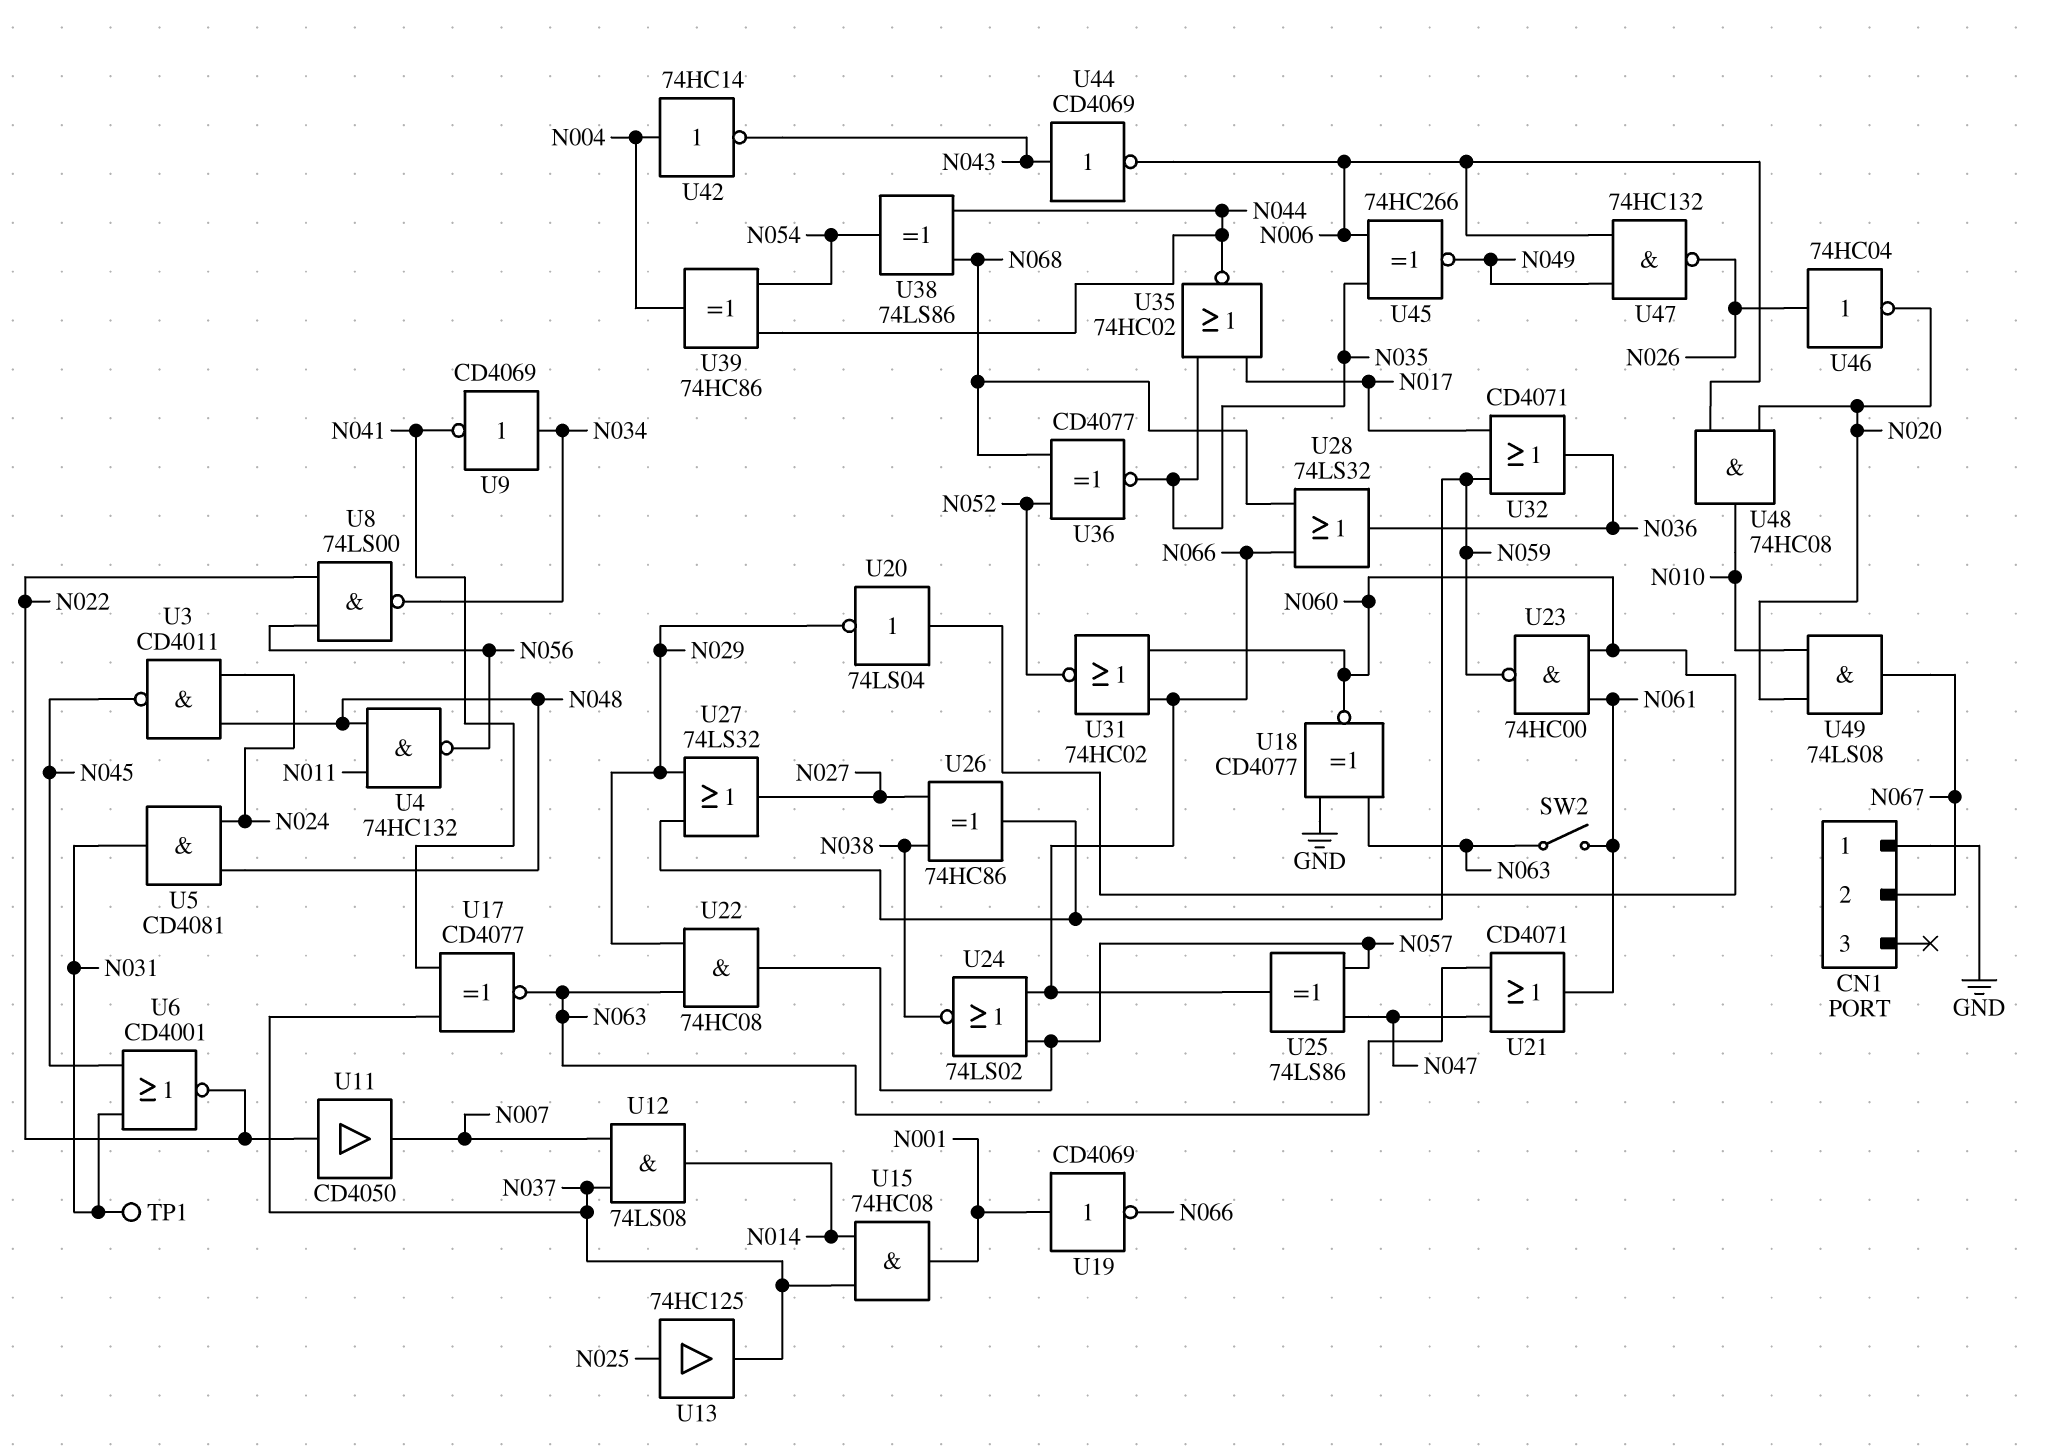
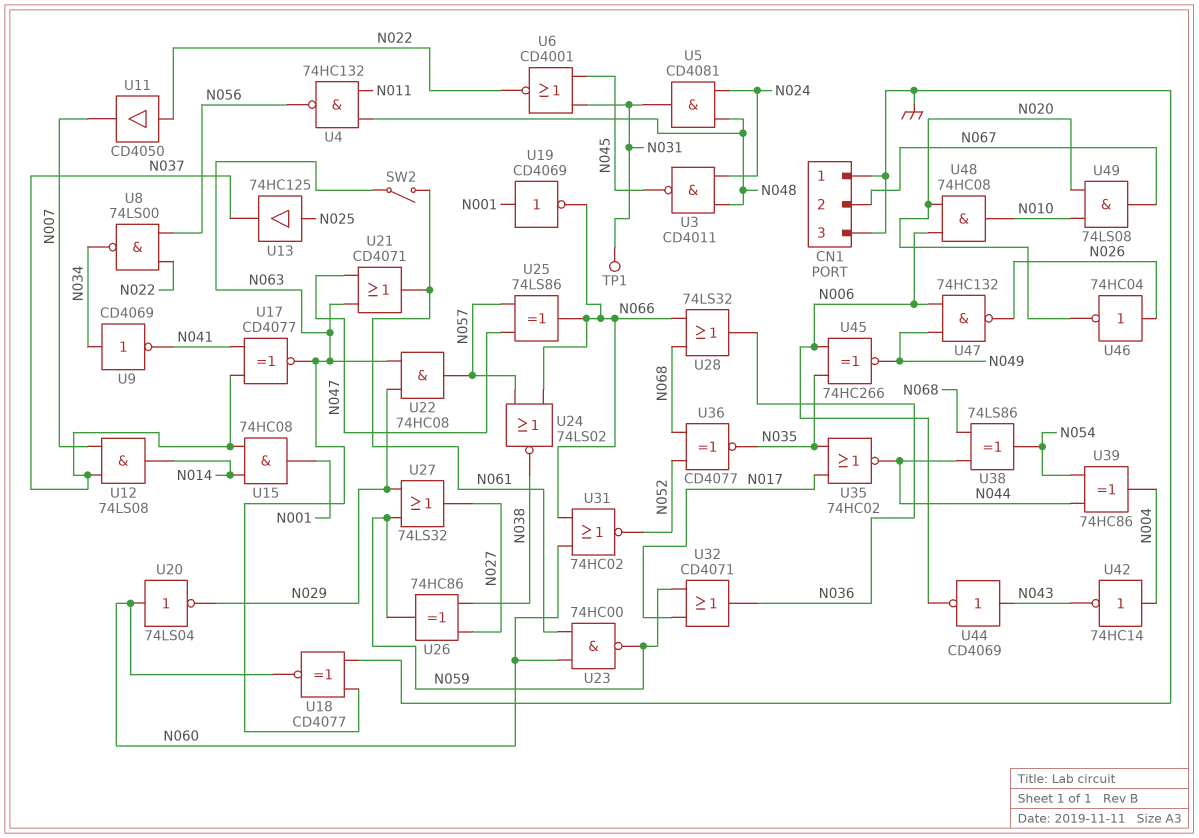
CN1 pin 3: none -> GND

